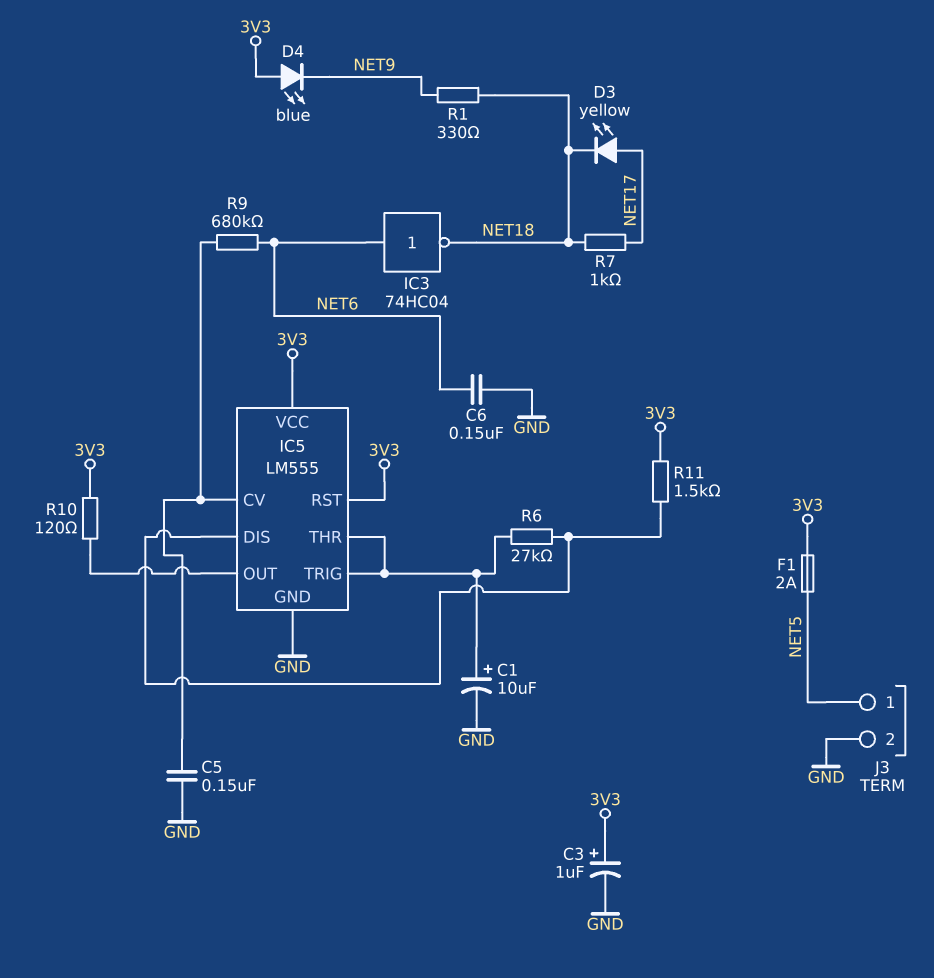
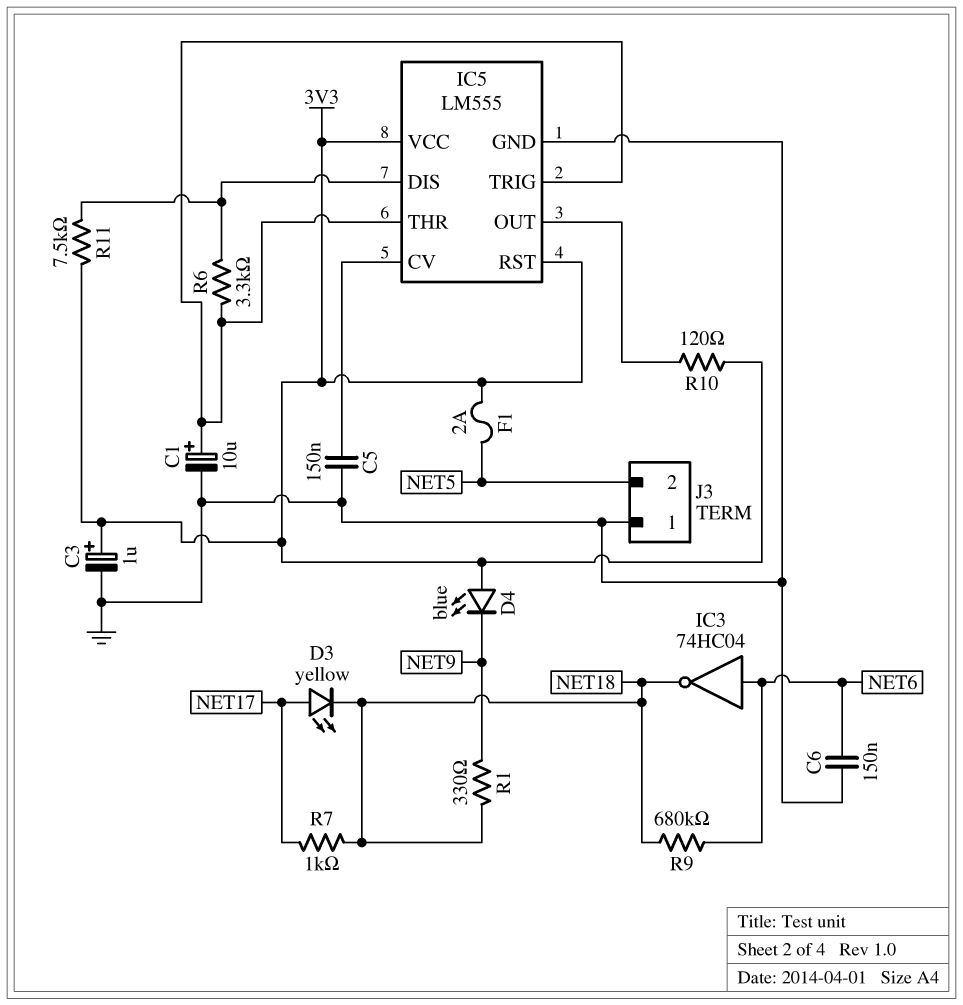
J3 pin 1: NET5 -> GND
J3 pin 2: GND -> NET5
R6: 27k (IC5/DIS, IC5/THR) -> 3.3k (IC5/DIS, IC5/THR)
R9: 680k (IC5/CV, NET6) -> 680k (NET6, NET18)
R11: 1.5k (3V3, IC5/DIS) -> 7.5k (3V3, IC5/DIS)

